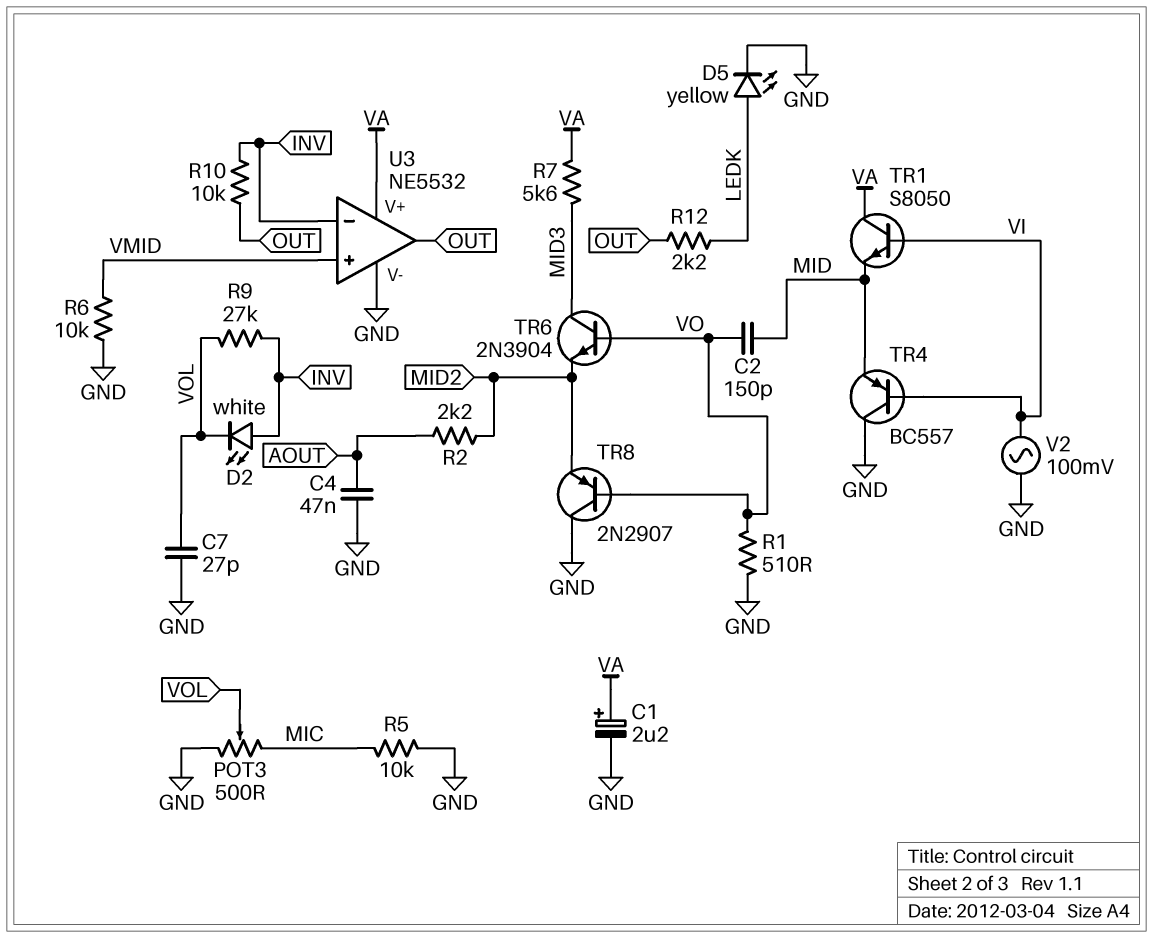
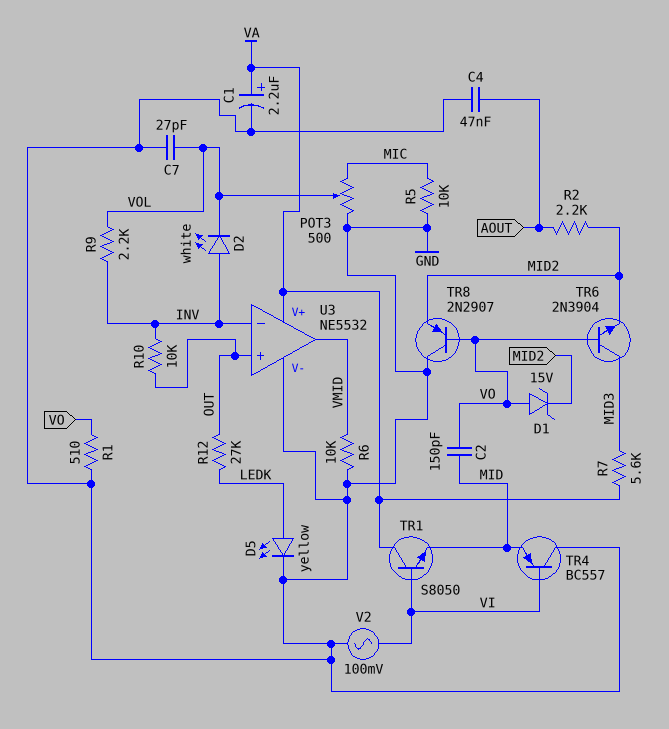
D1: none -> zener 15V (A VO, K MID2)
R9: 27k (INV, VOL) -> 2.2k (INV, VOL)
R12: 2.2k (LEDK, OUT) -> 27k (LEDK, OUT)
U3 pin in+: VMID -> OUT
U3 pin out: OUT -> VMID

